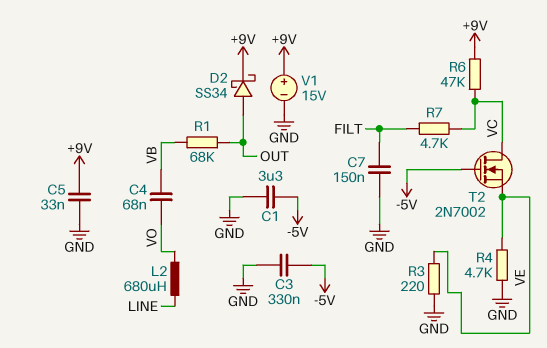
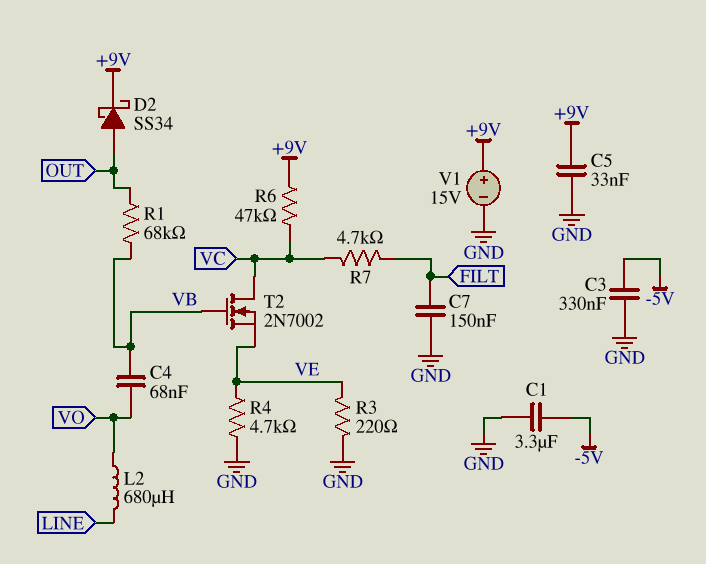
T2: NMOS 2N7002 (G -5V, D VC, S VE) -> NMOS 2N7002 (G VB, D VC, S VE)

